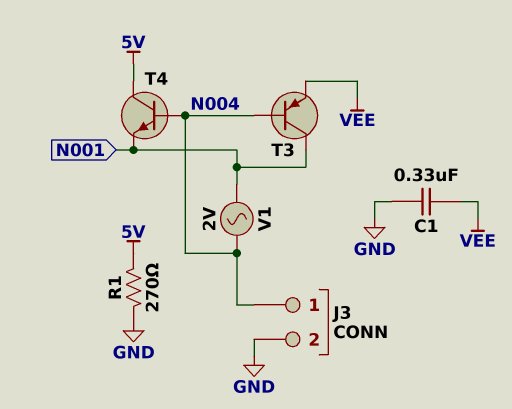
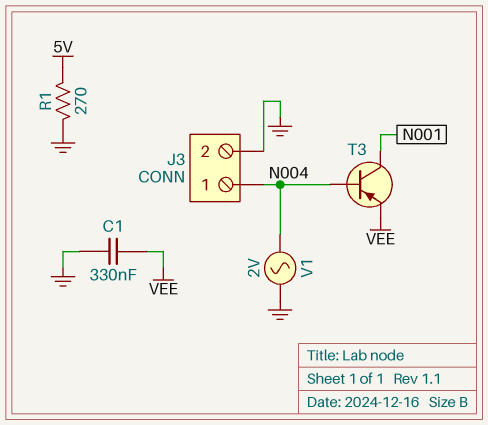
T4: NPN (B N004, C 5V, E N001) -> none
V1: AC 2V (N001, N004) -> AC 2V (GND, N004)

